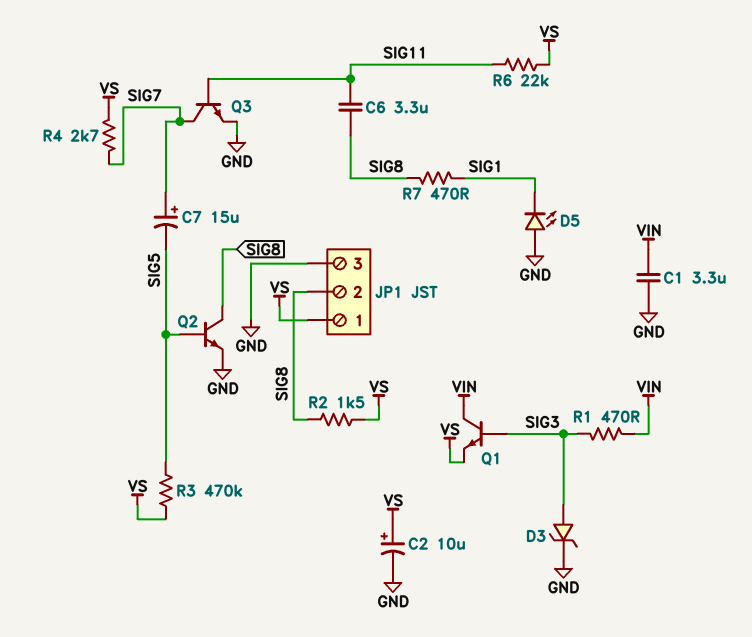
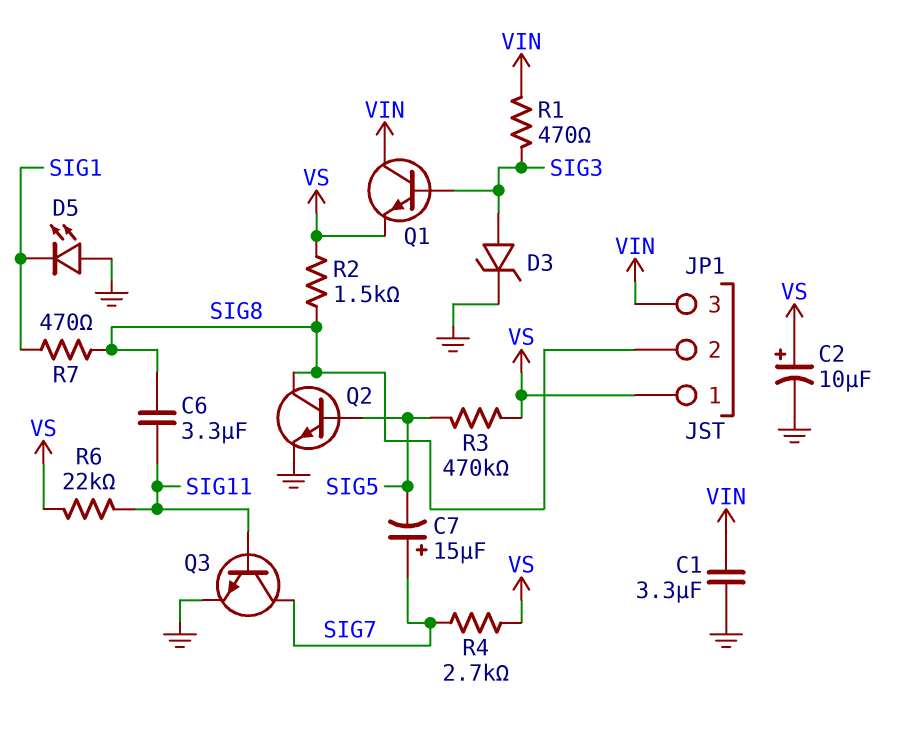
JP1 pin 3: GND -> VIN

